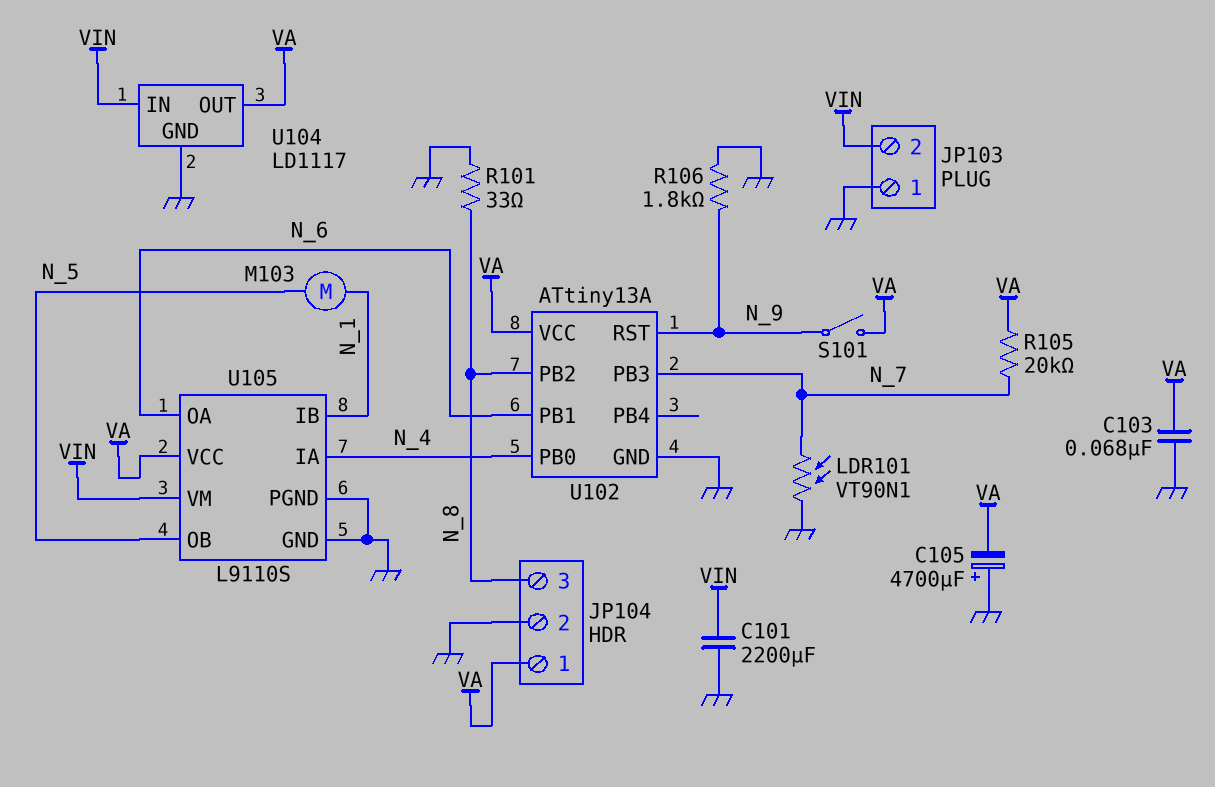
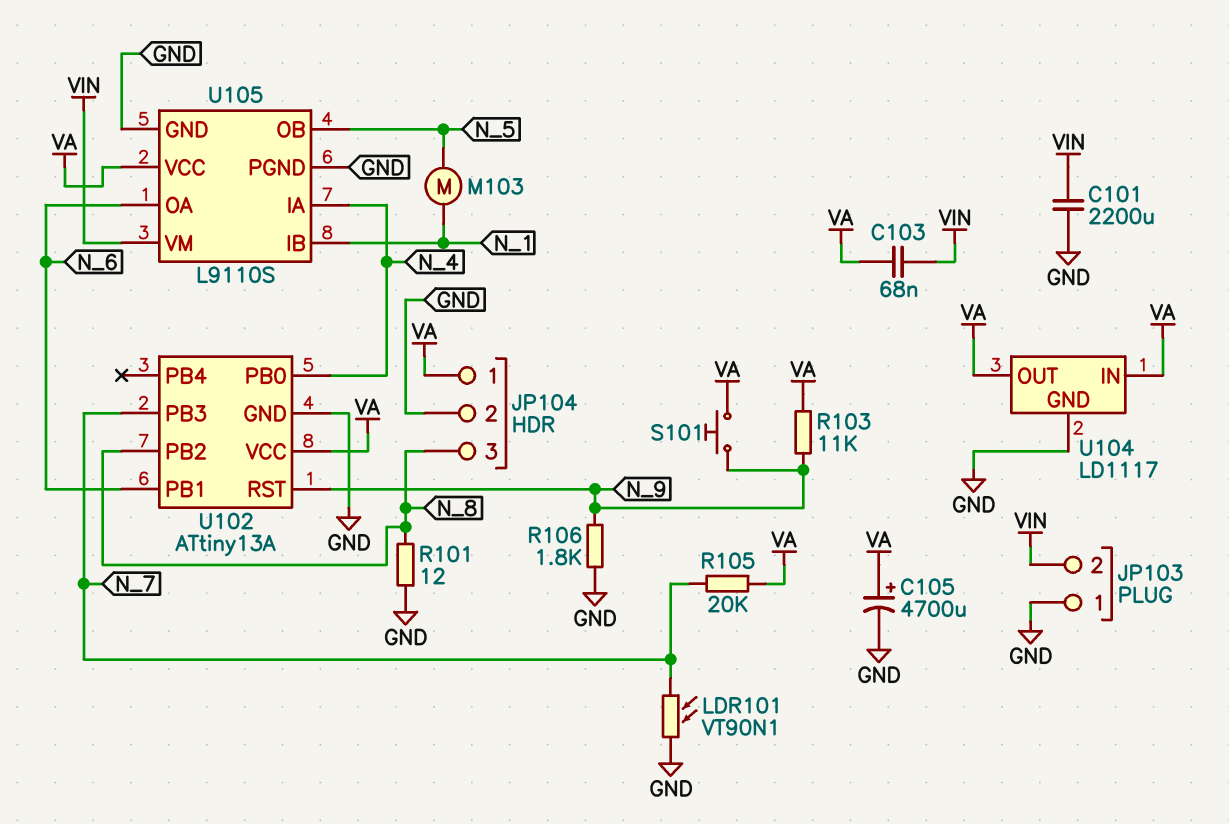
C103: 68nF (GND, VA) -> 68nF (VA, VIN)
C105: 4700uF (plus GND, minus VA) -> 4700uF (plus VA, minus GND)
R101: 33 (GND, N_8) -> 12 (GND, N_8)
R103: none -> 11k (N_9, VA)
S101: switch (N_9, VA) -> button (N_9, VA)
U104 pin IN: VIN -> VA

